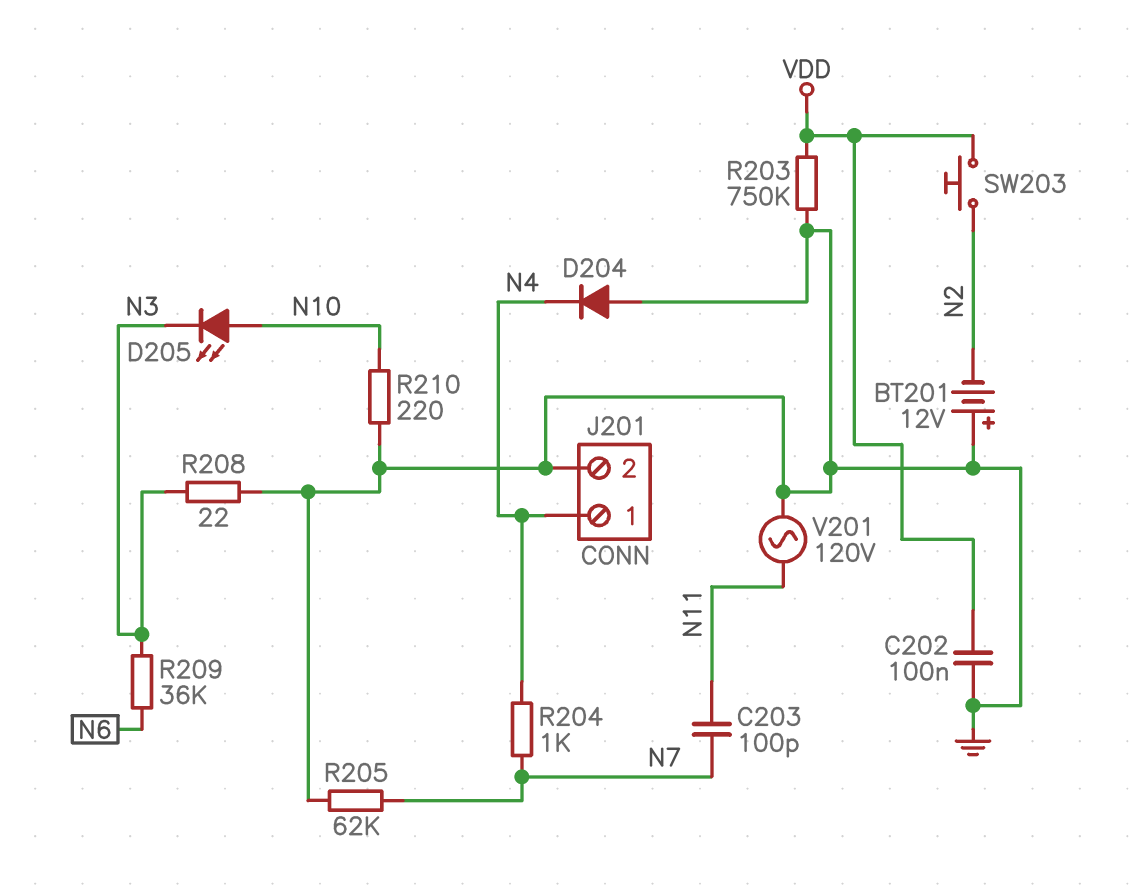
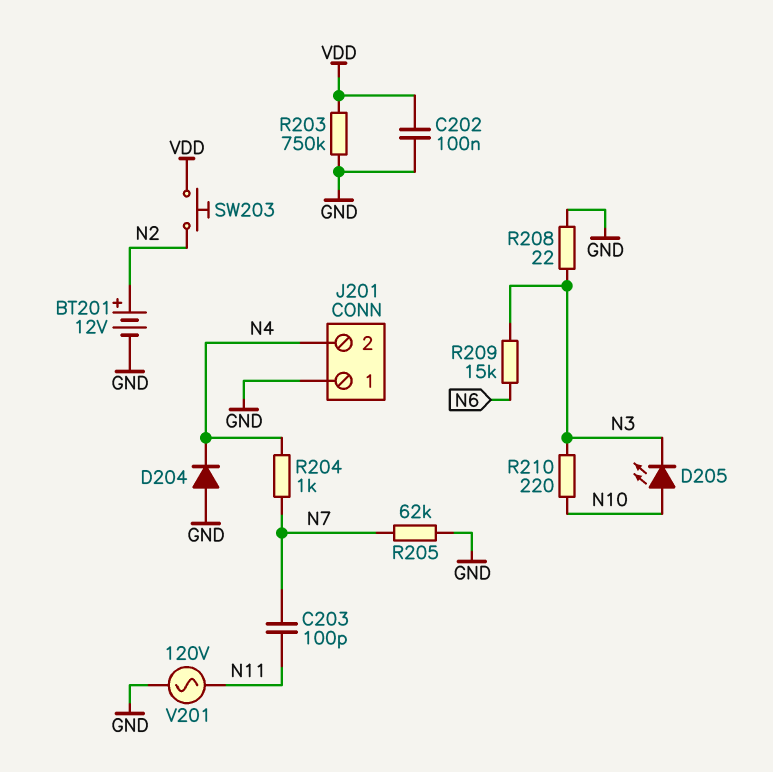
BT201: 12V (plus GND, minus N2) -> 12V (plus N2, minus GND)
J201 pin 1: N4 -> GND
J201 pin 2: GND -> N4
R209: 36k (N3, N6) -> 15k (N3, N6)
R210: 220 (GND, N10) -> 220 (N3, N10)

